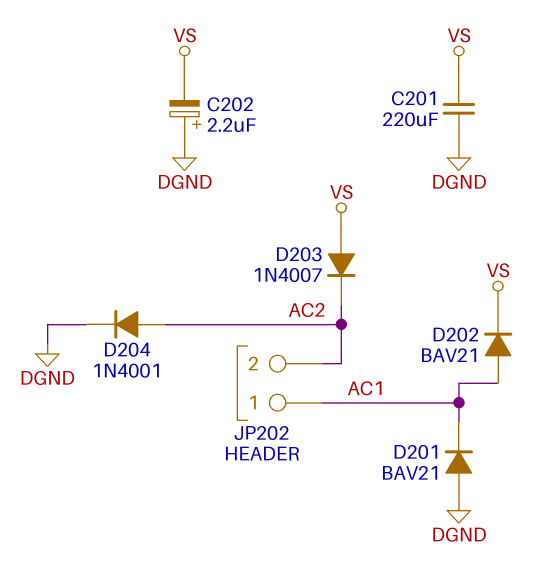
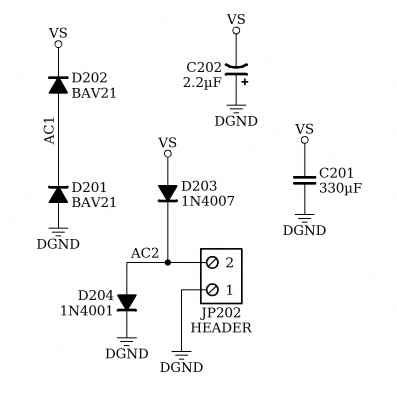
C201: 220uF (DGND, VS) -> 330uF (DGND, VS)
JP202 pin 1: AC1 -> DGND

